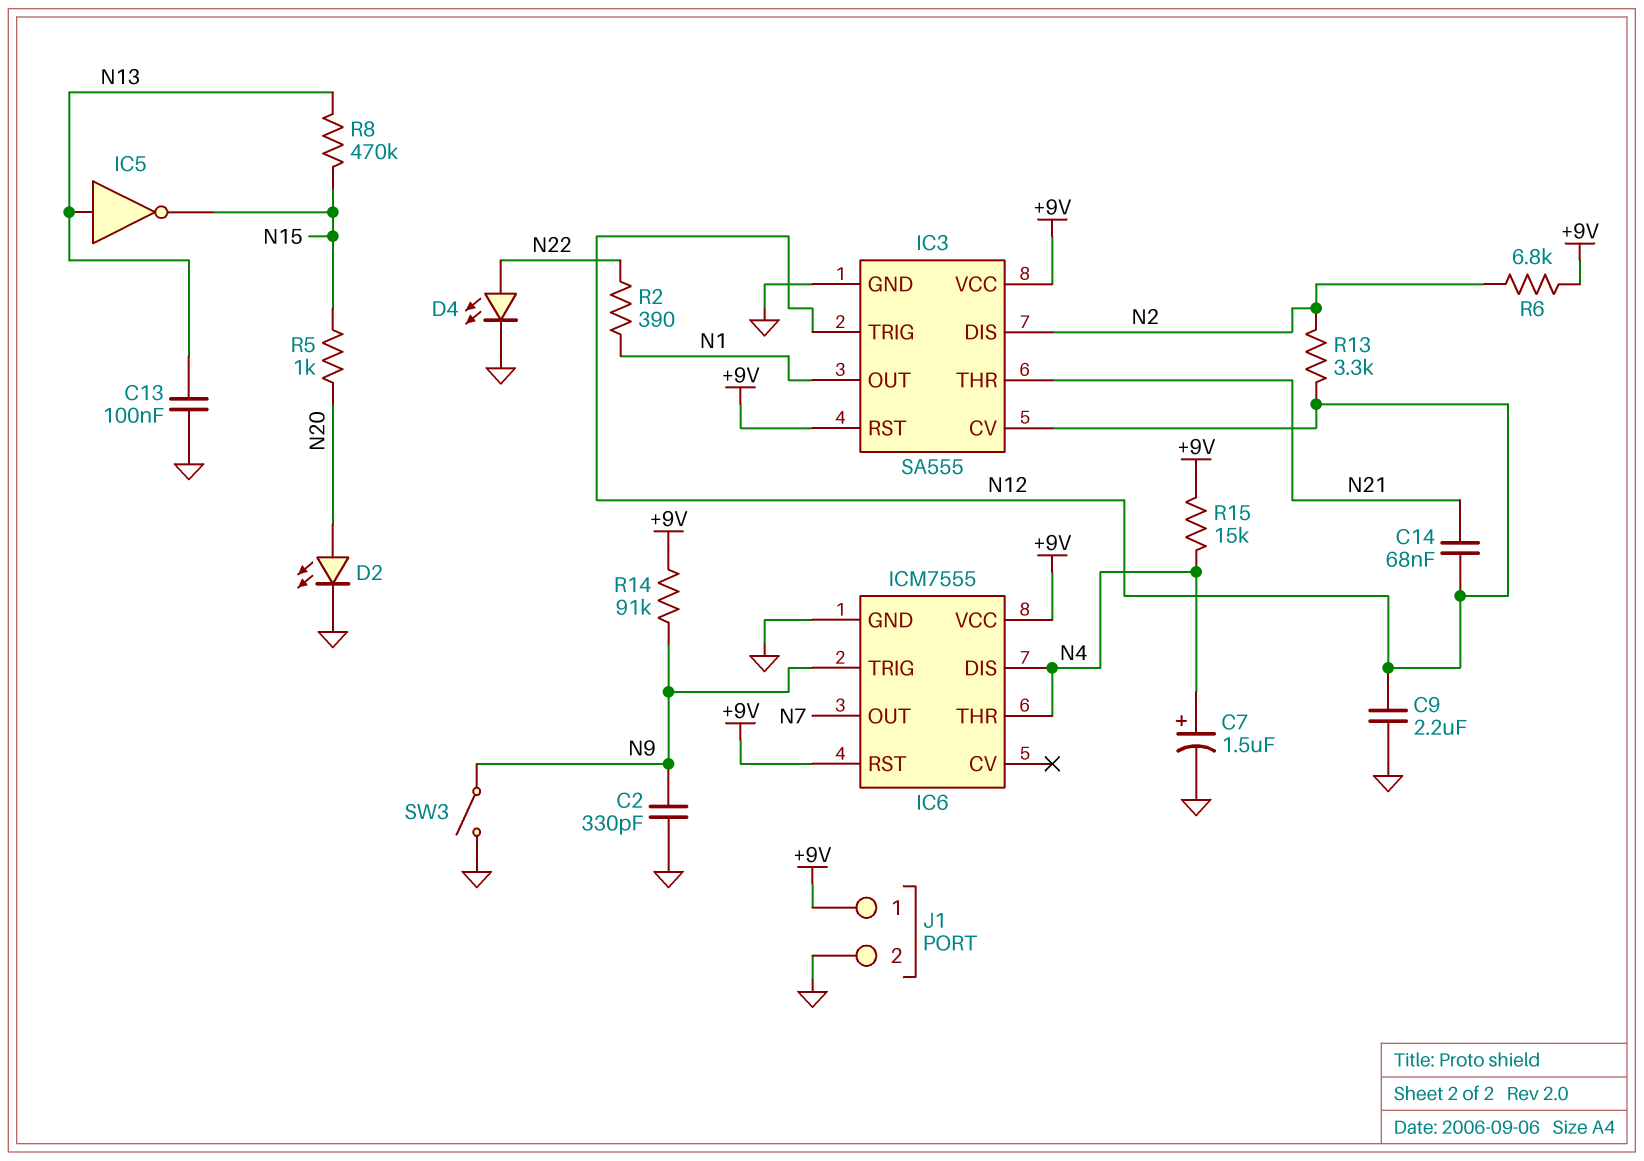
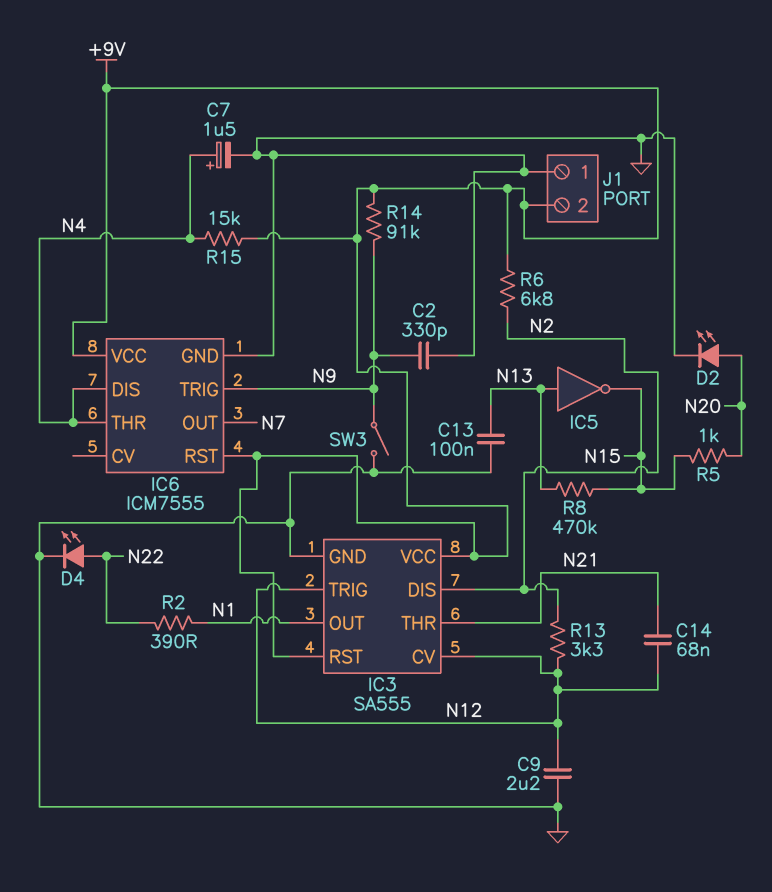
J1 pin 1: +9V -> GND
J1 pin 2: GND -> +9V

